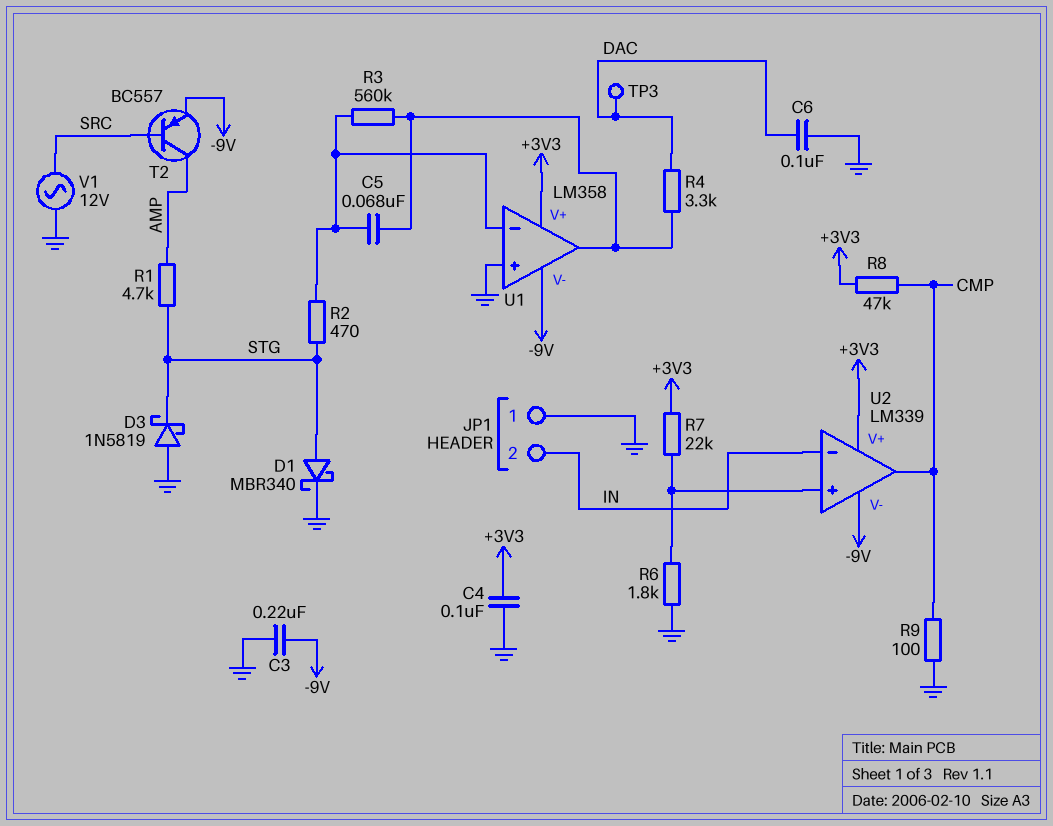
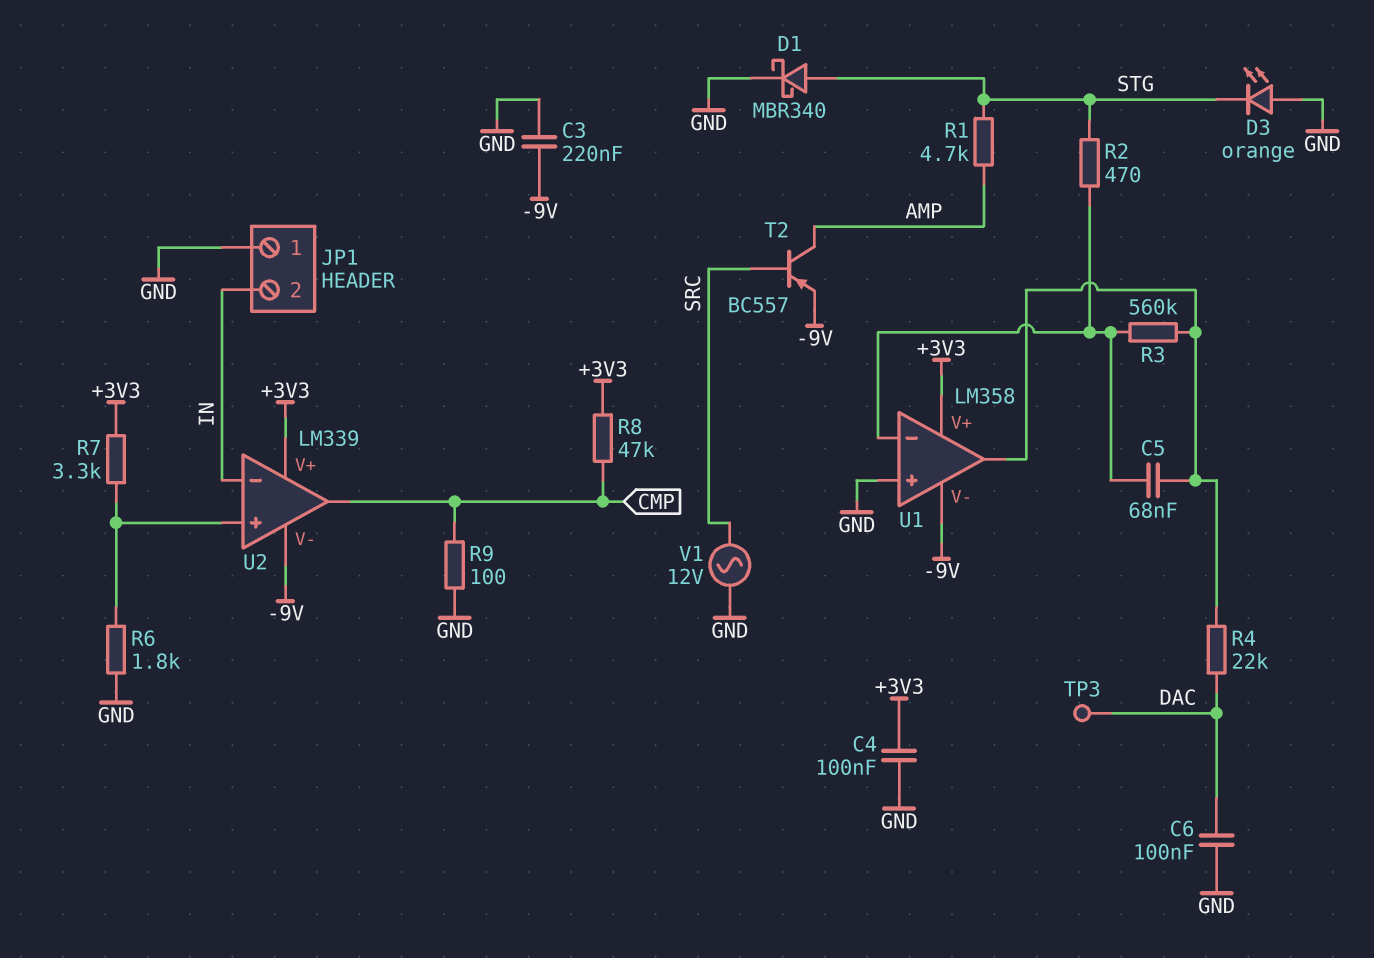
D3: schottky 1N5819 (A GND, K STG) -> LED orange (A GND, K STG)
R4: 3.3k (DAC, U1/out) -> 22k (DAC, U1/out)
R7: 22k (+3V3, U2/in+) -> 3.3k (+3V3, U2/in+)

